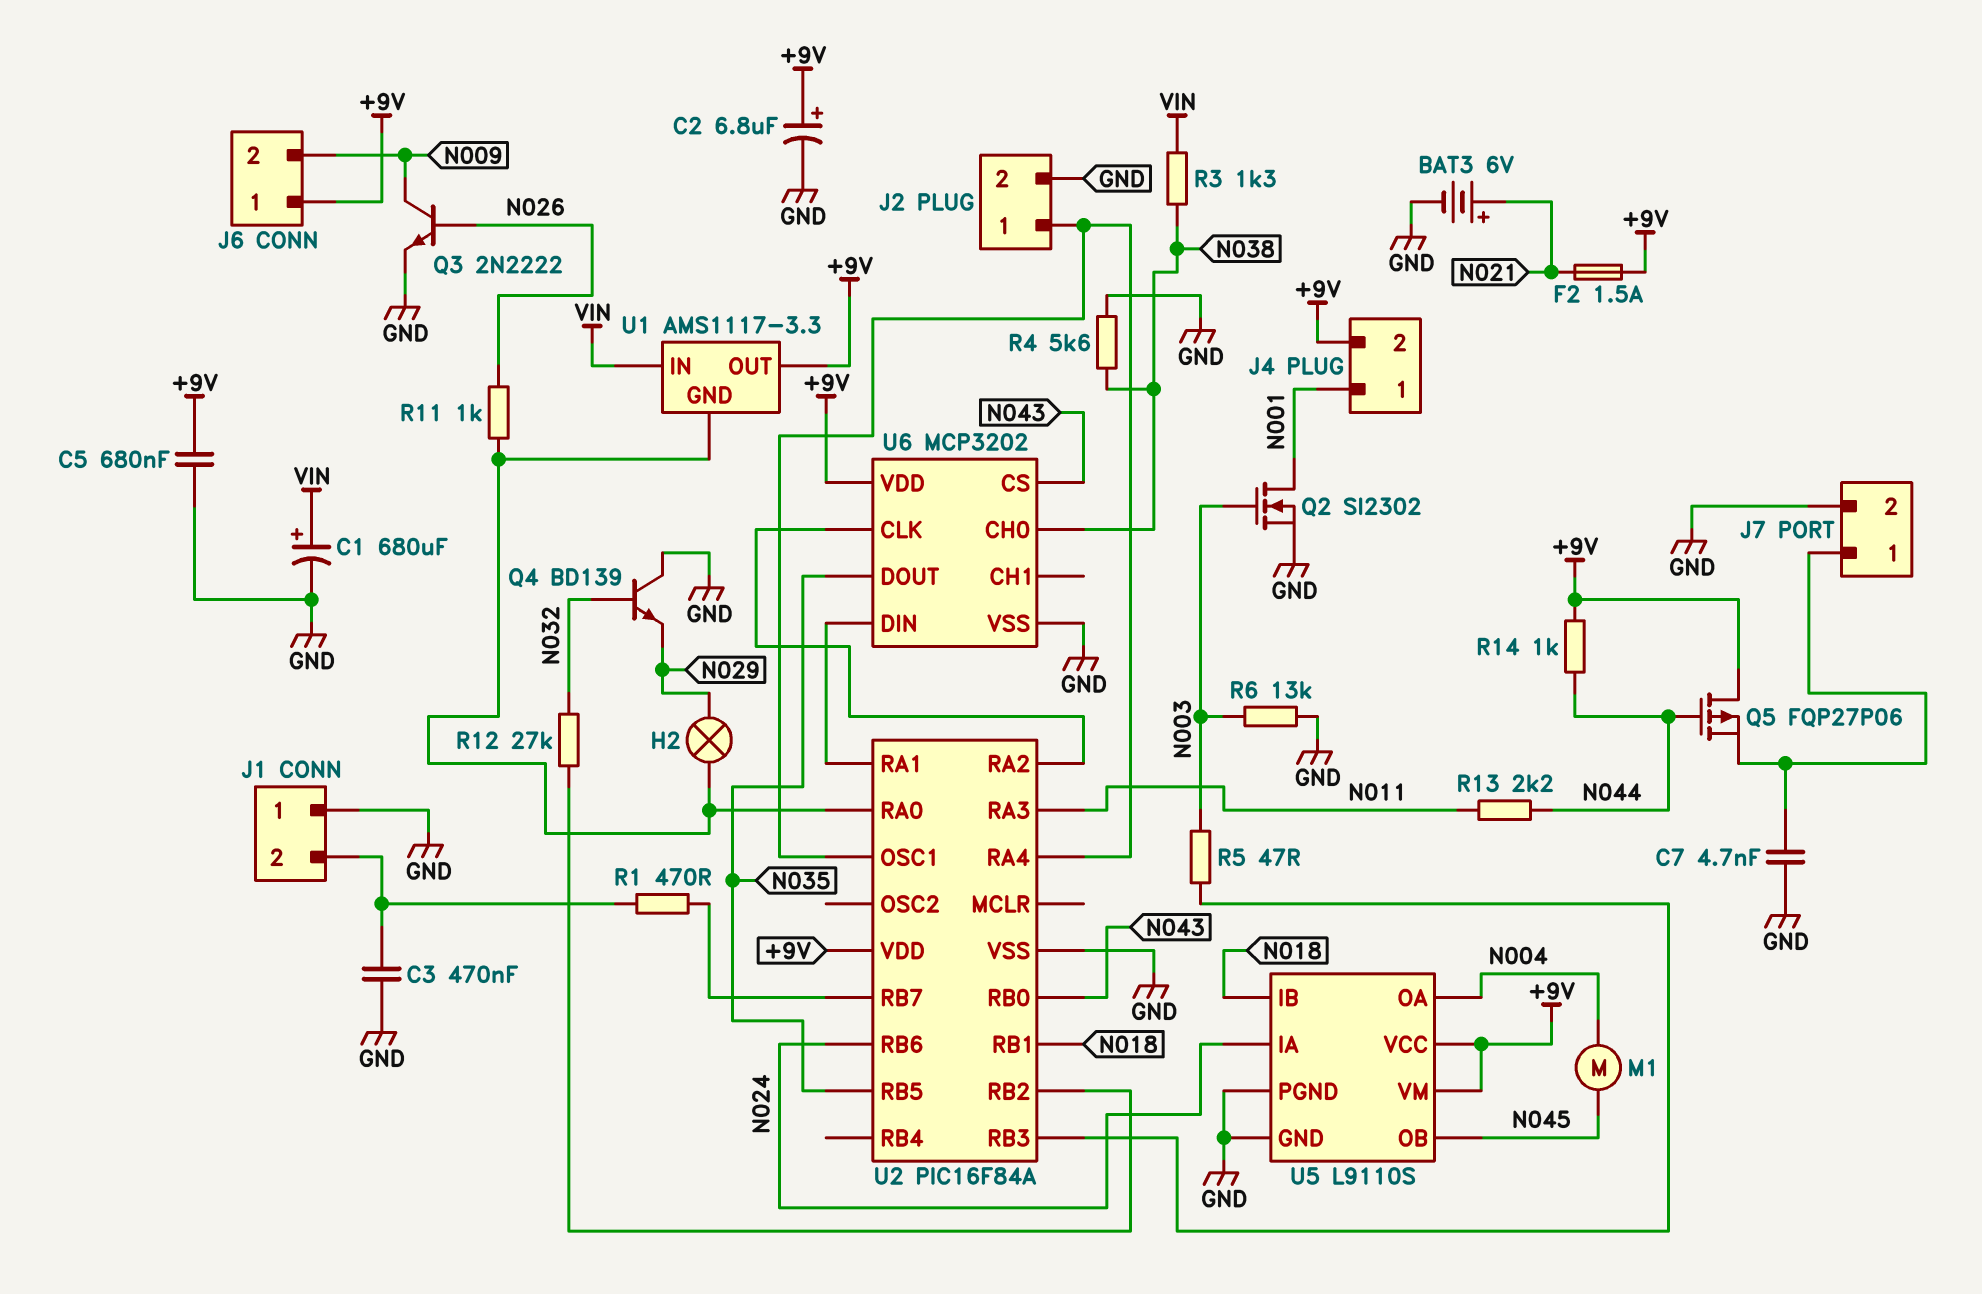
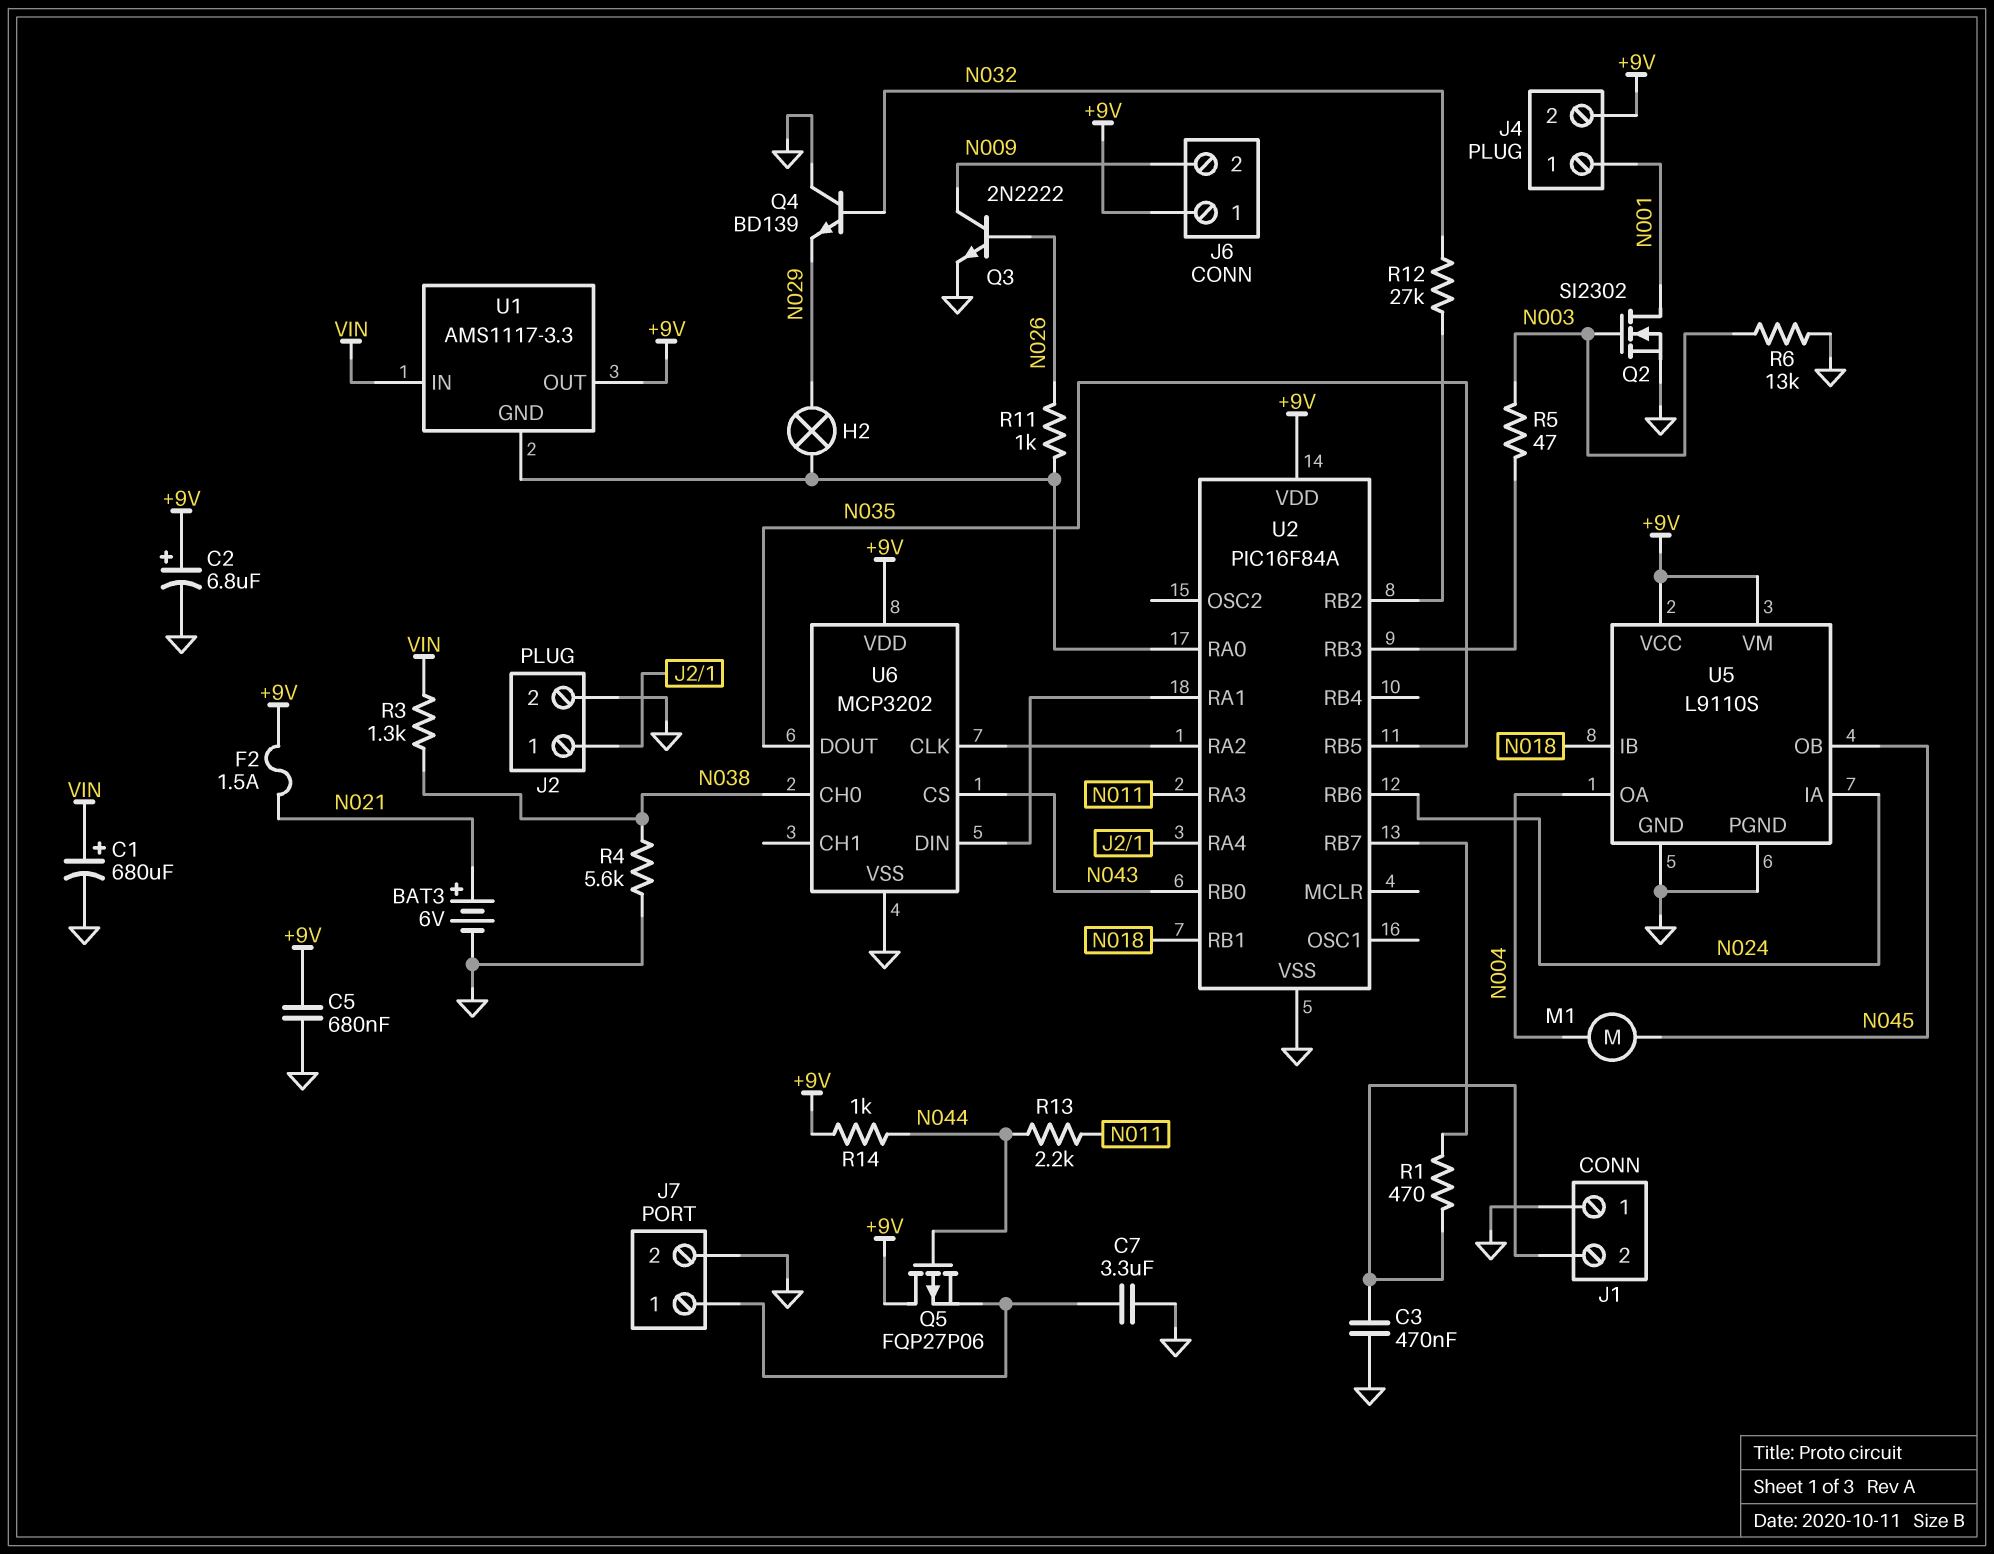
C7: 4.7nF (GND, J7/1) -> 3.3uF (GND, J7/1)
U2 pin OSC1: J2/1 -> none

